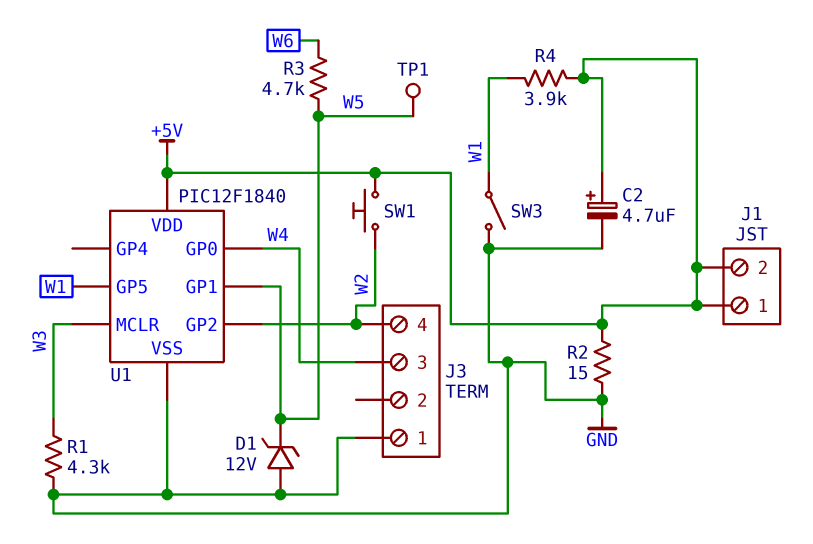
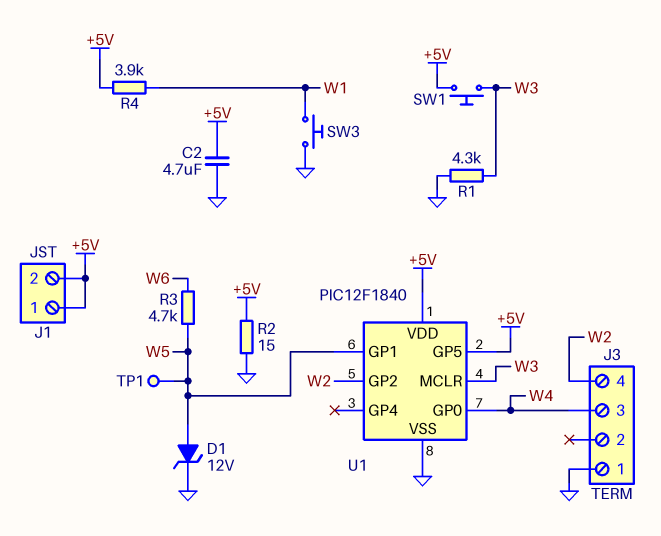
C2: 4.7uF (plus +5V, minus GND) -> 4.7uF (+5V, GND)
D1: zener 12V (A GND, K W5) -> zener 12V (A W5, K GND)
SW1: button (+5V, W2) -> button (+5V, W3)
SW3: switch (GND, W1) -> button (GND, W1)
U1 pin GP5: W1 -> +5V

